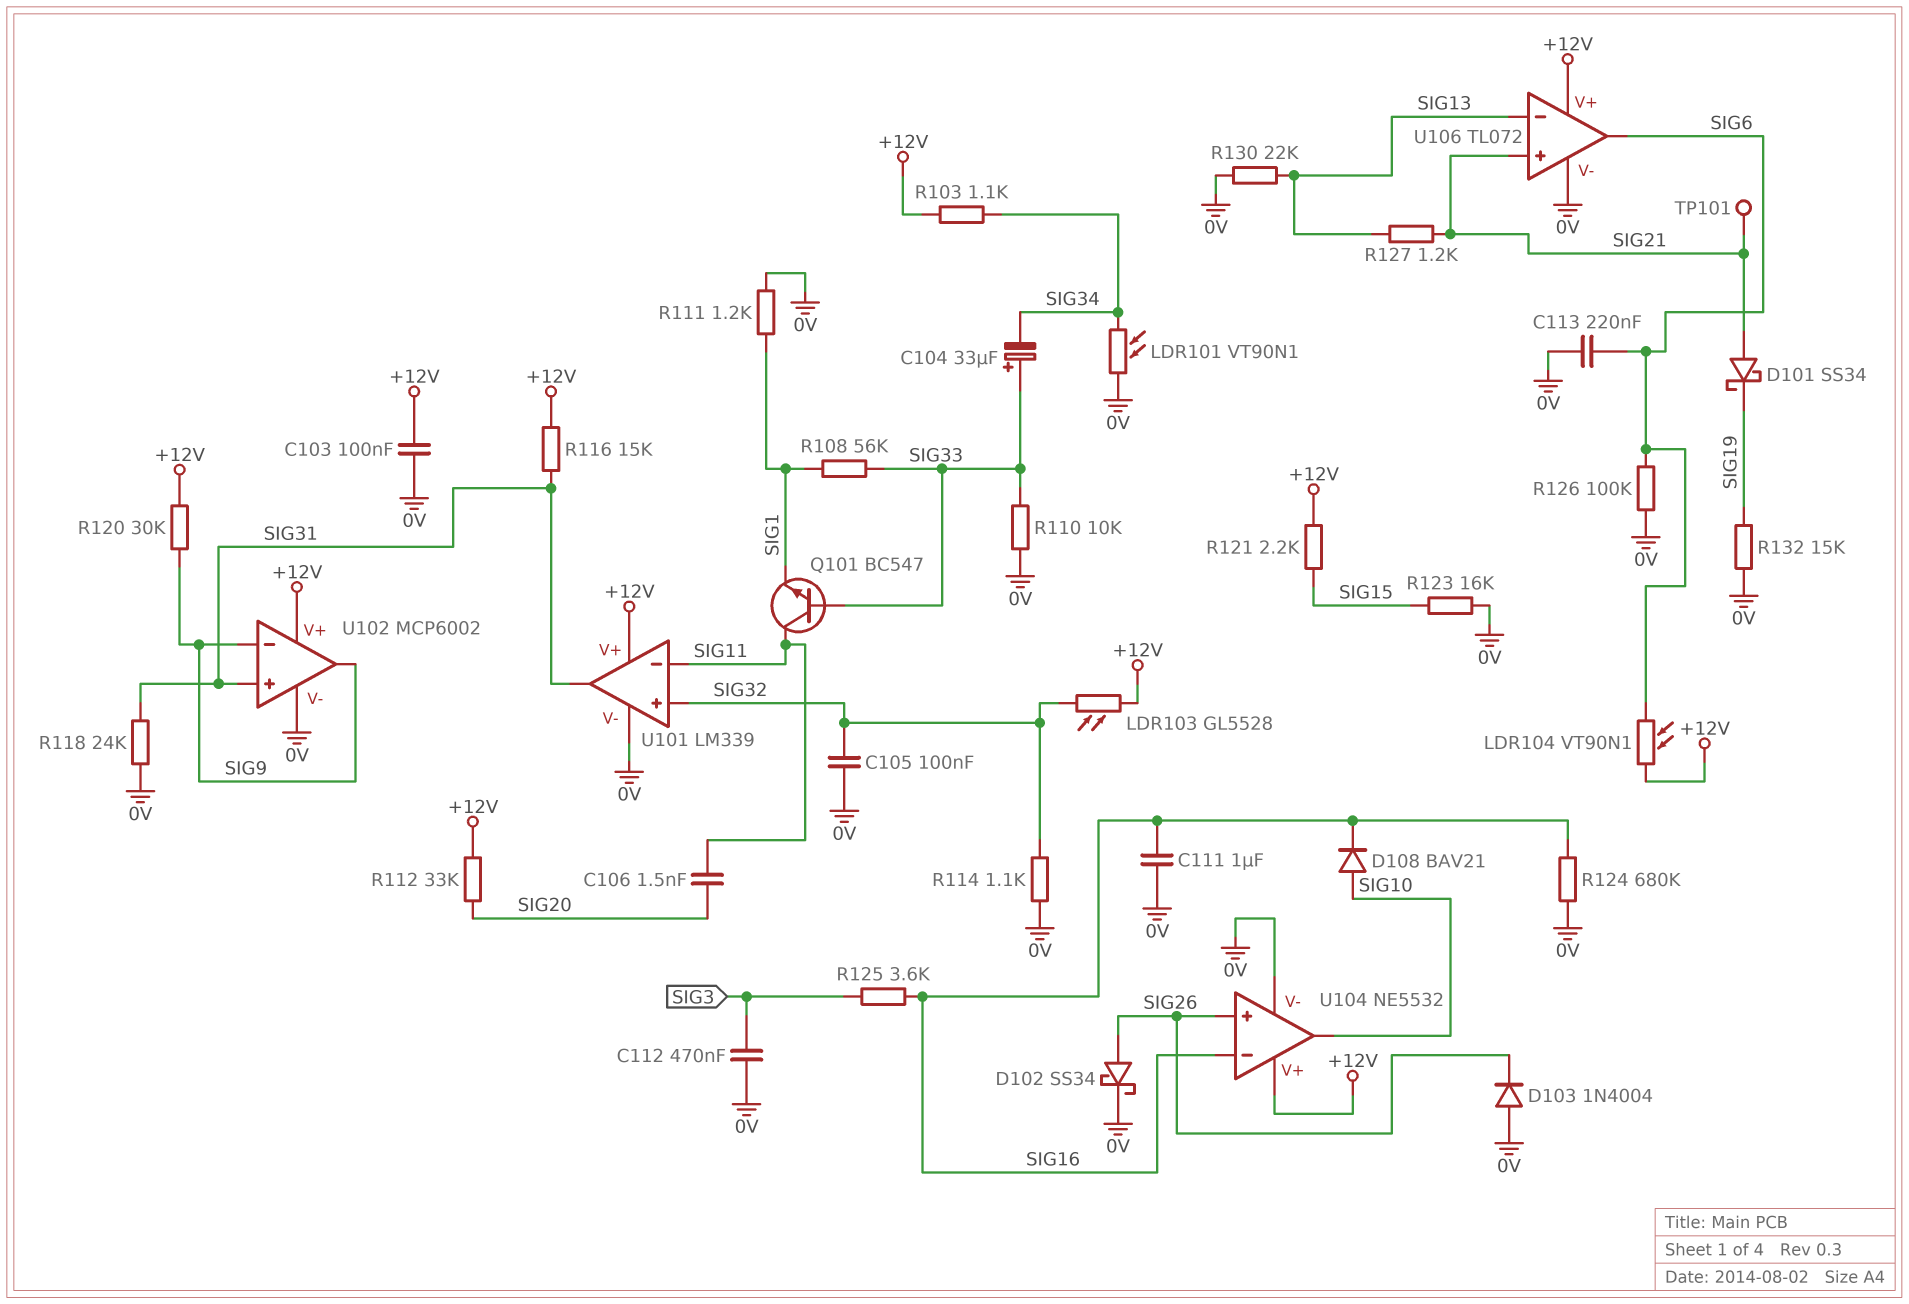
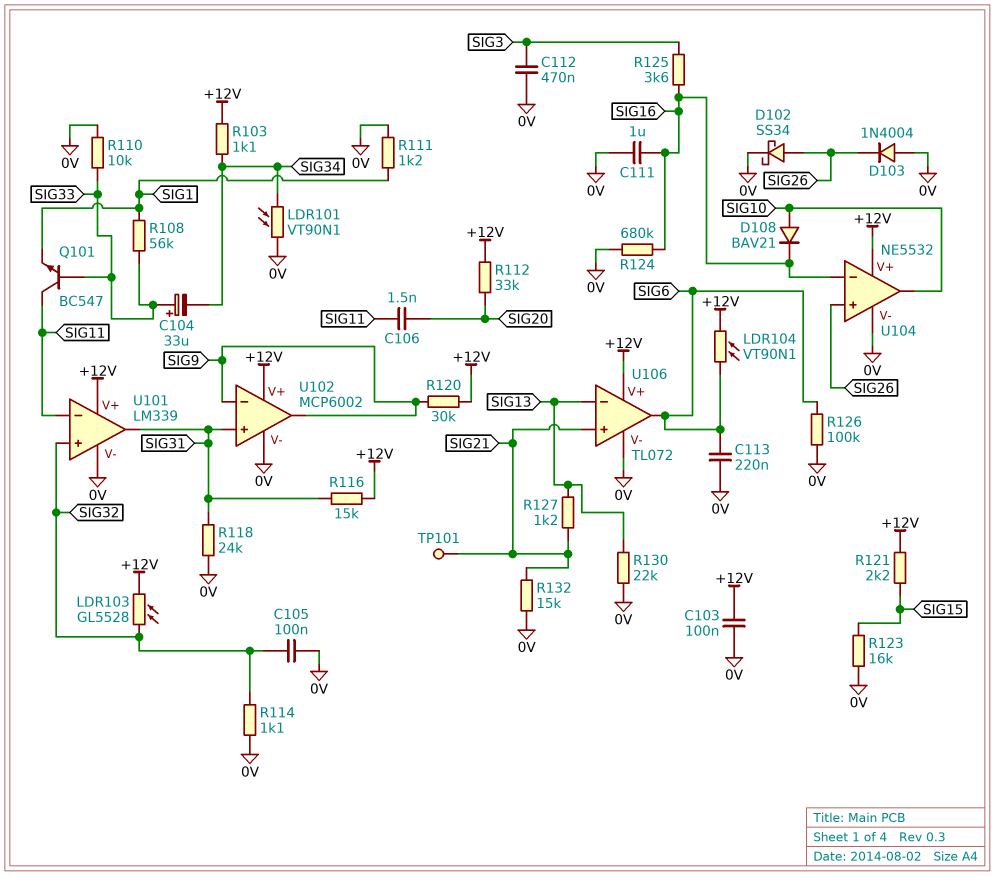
D101: schottky SS34 (A SIG21, K SIG19) -> none
R132: 15k (0V, SIG19) -> 15k (0V, SIG21)

